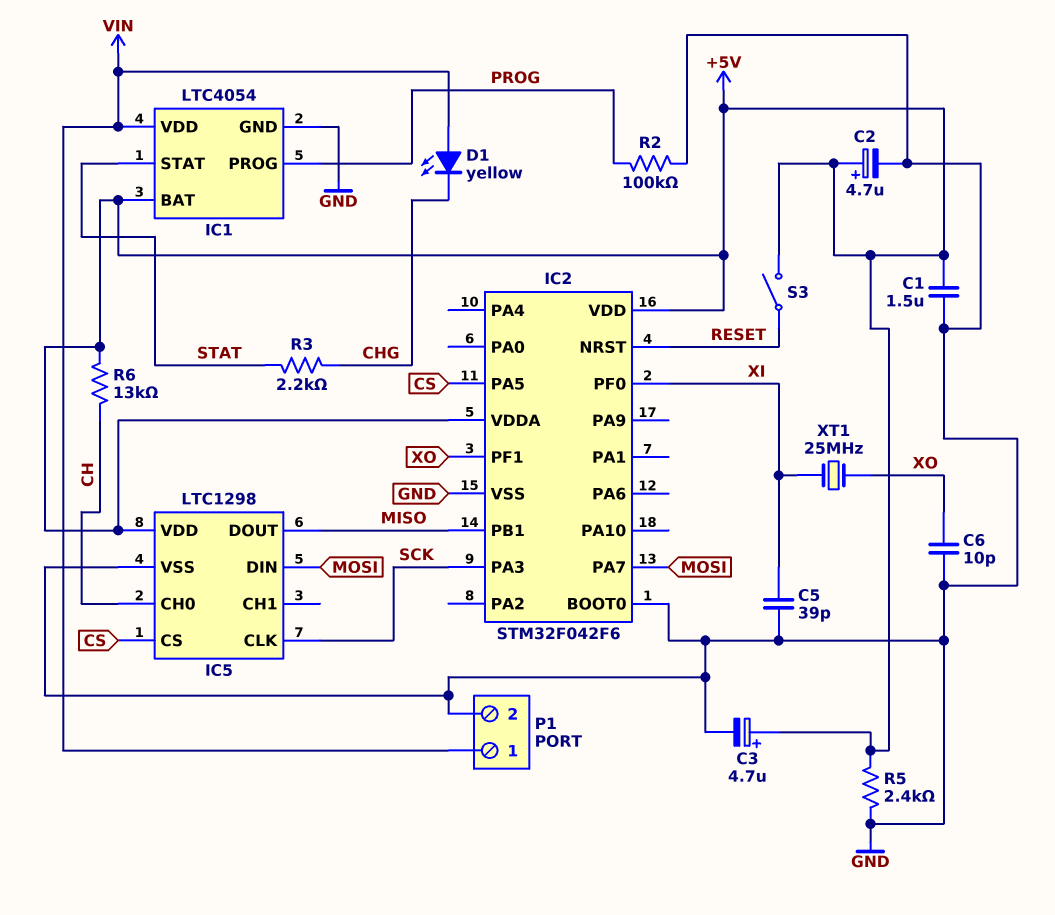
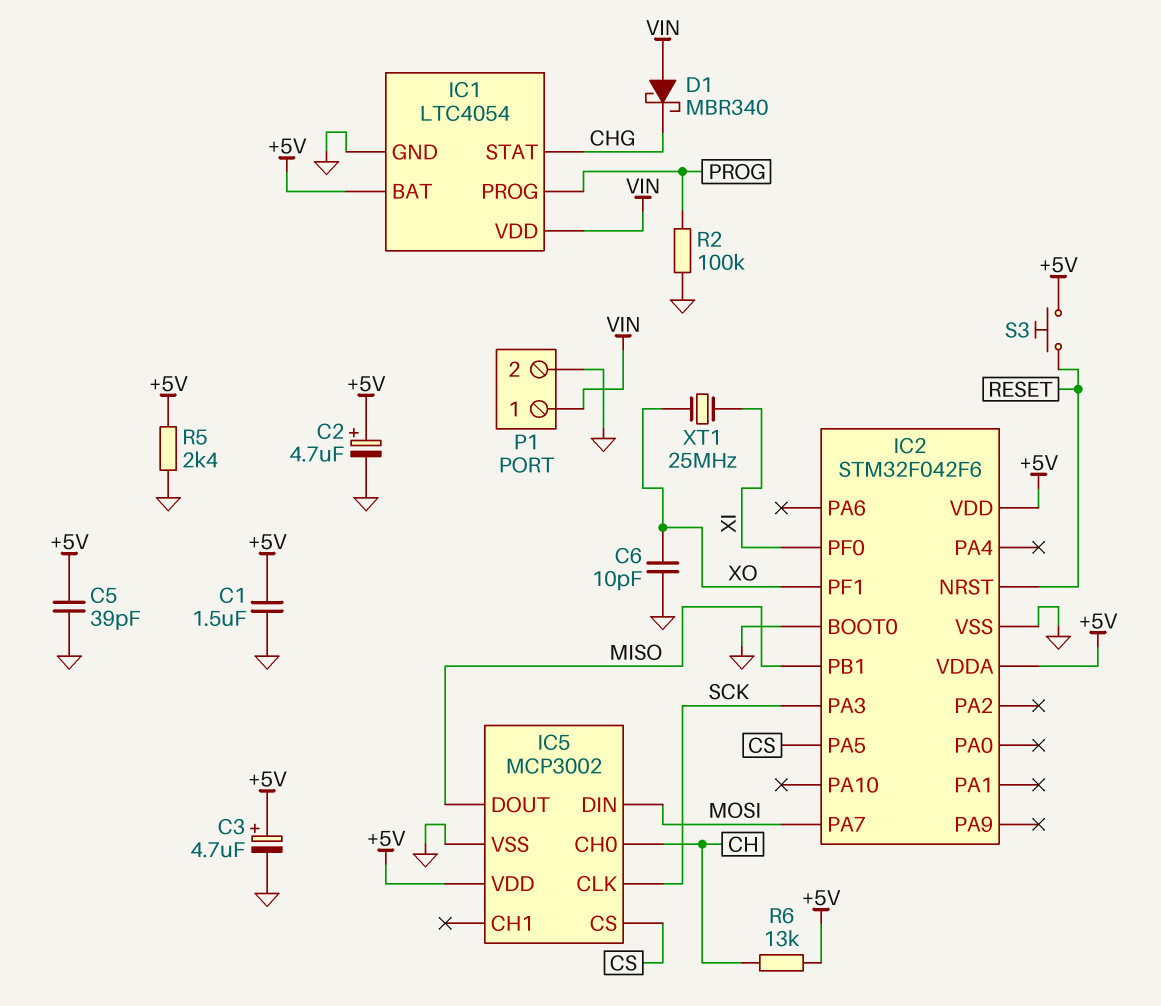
C5: 39pF (GND, XI) -> 39pF (+5V, GND)
D1: LED yellow (A VIN, K CHG) -> schottky MBR340 (A VIN, K CHG)
IC1 pin STAT: STAT -> CHG
IC5: LTC1298 -> MCP3002
R3: 2.2k (CHG, STAT) -> none
S3: switch (+5V, RESET) -> button (+5V, RESET)

